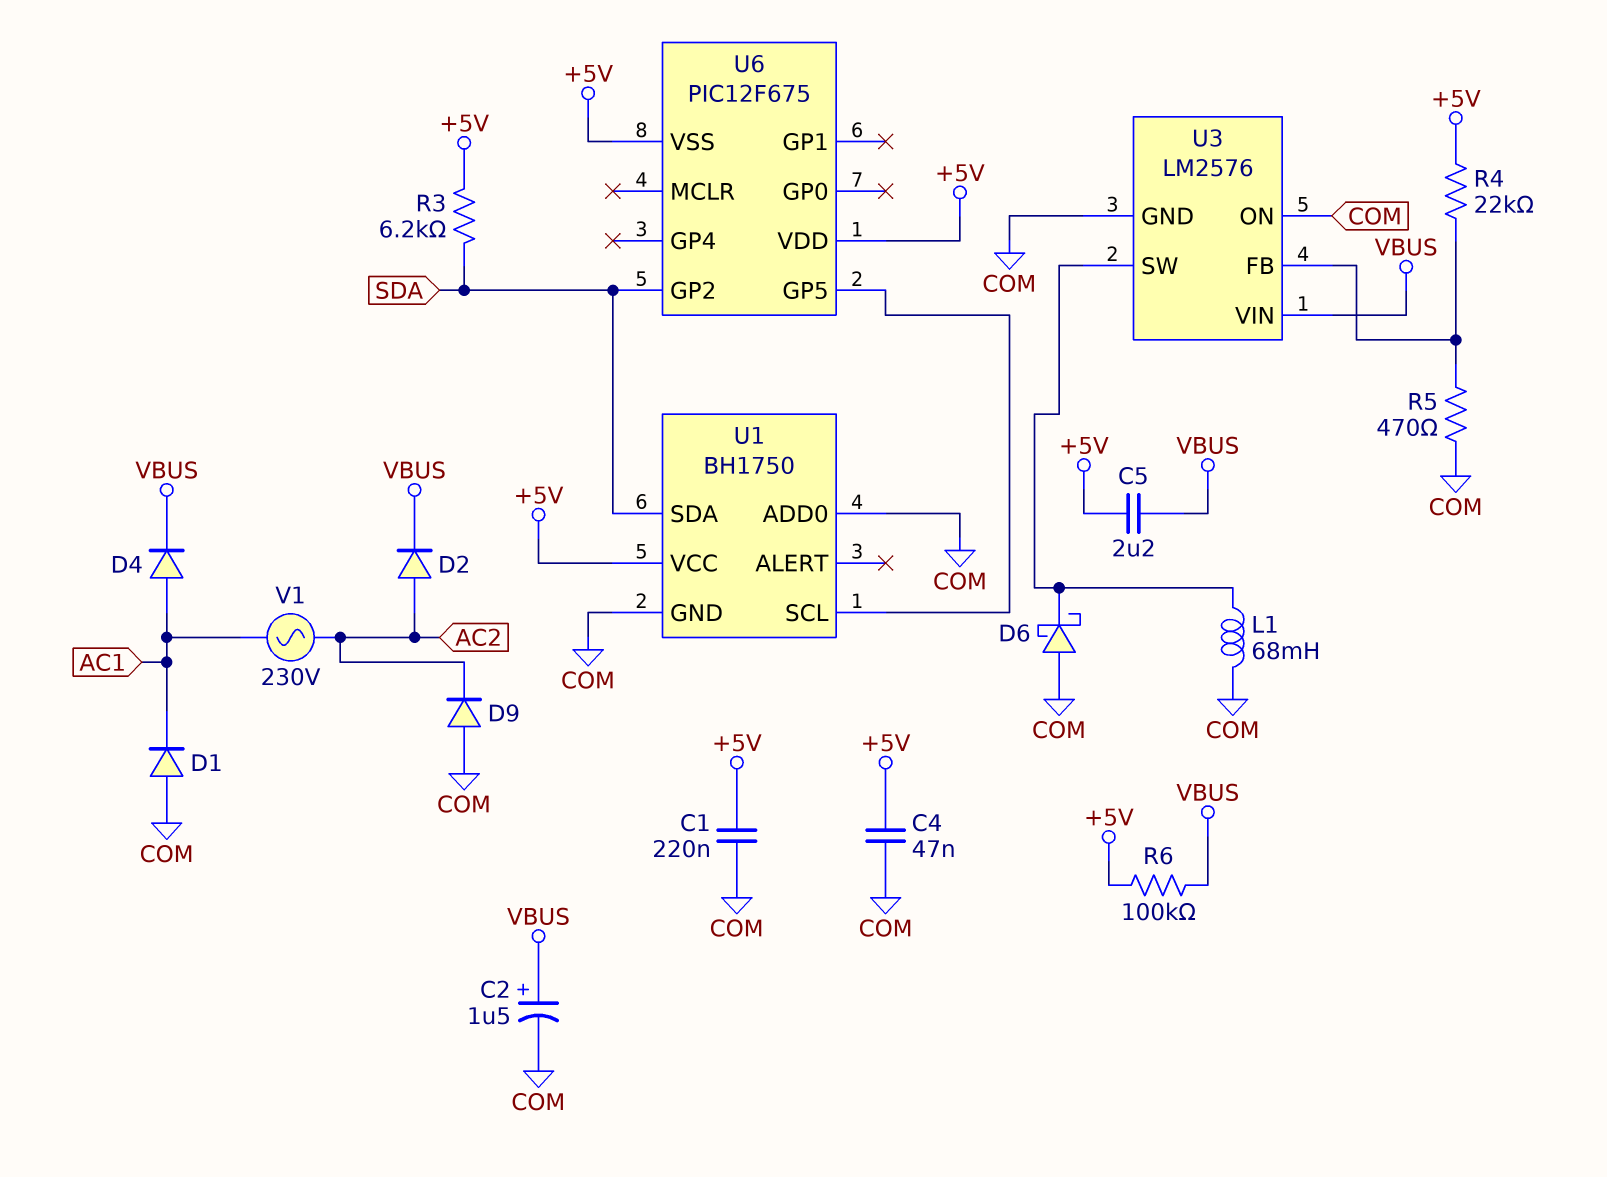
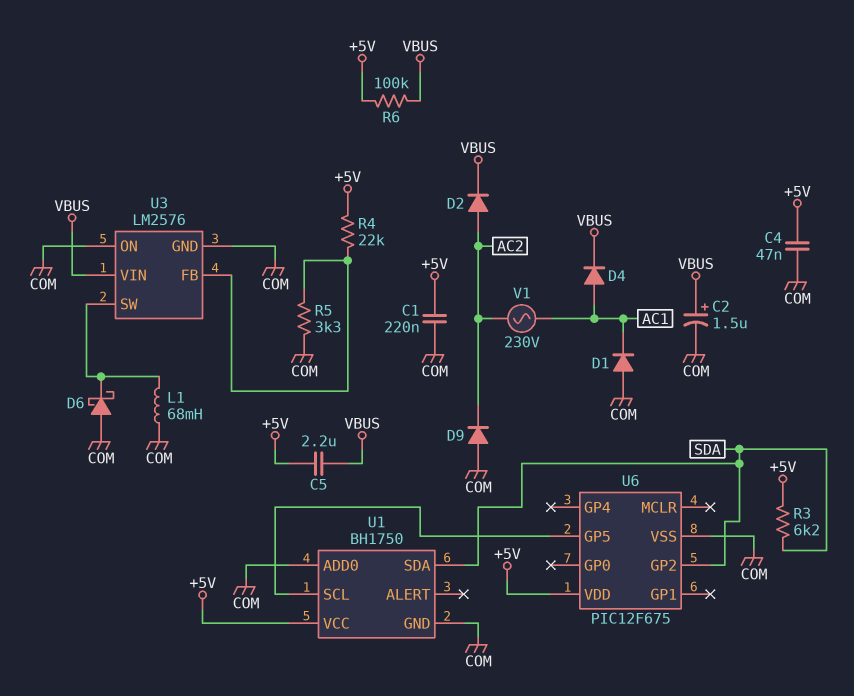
R5: 470 (COM, U3/FB) -> 3.3k (COM, U3/FB)
U6 pin VSS: +5V -> COM

